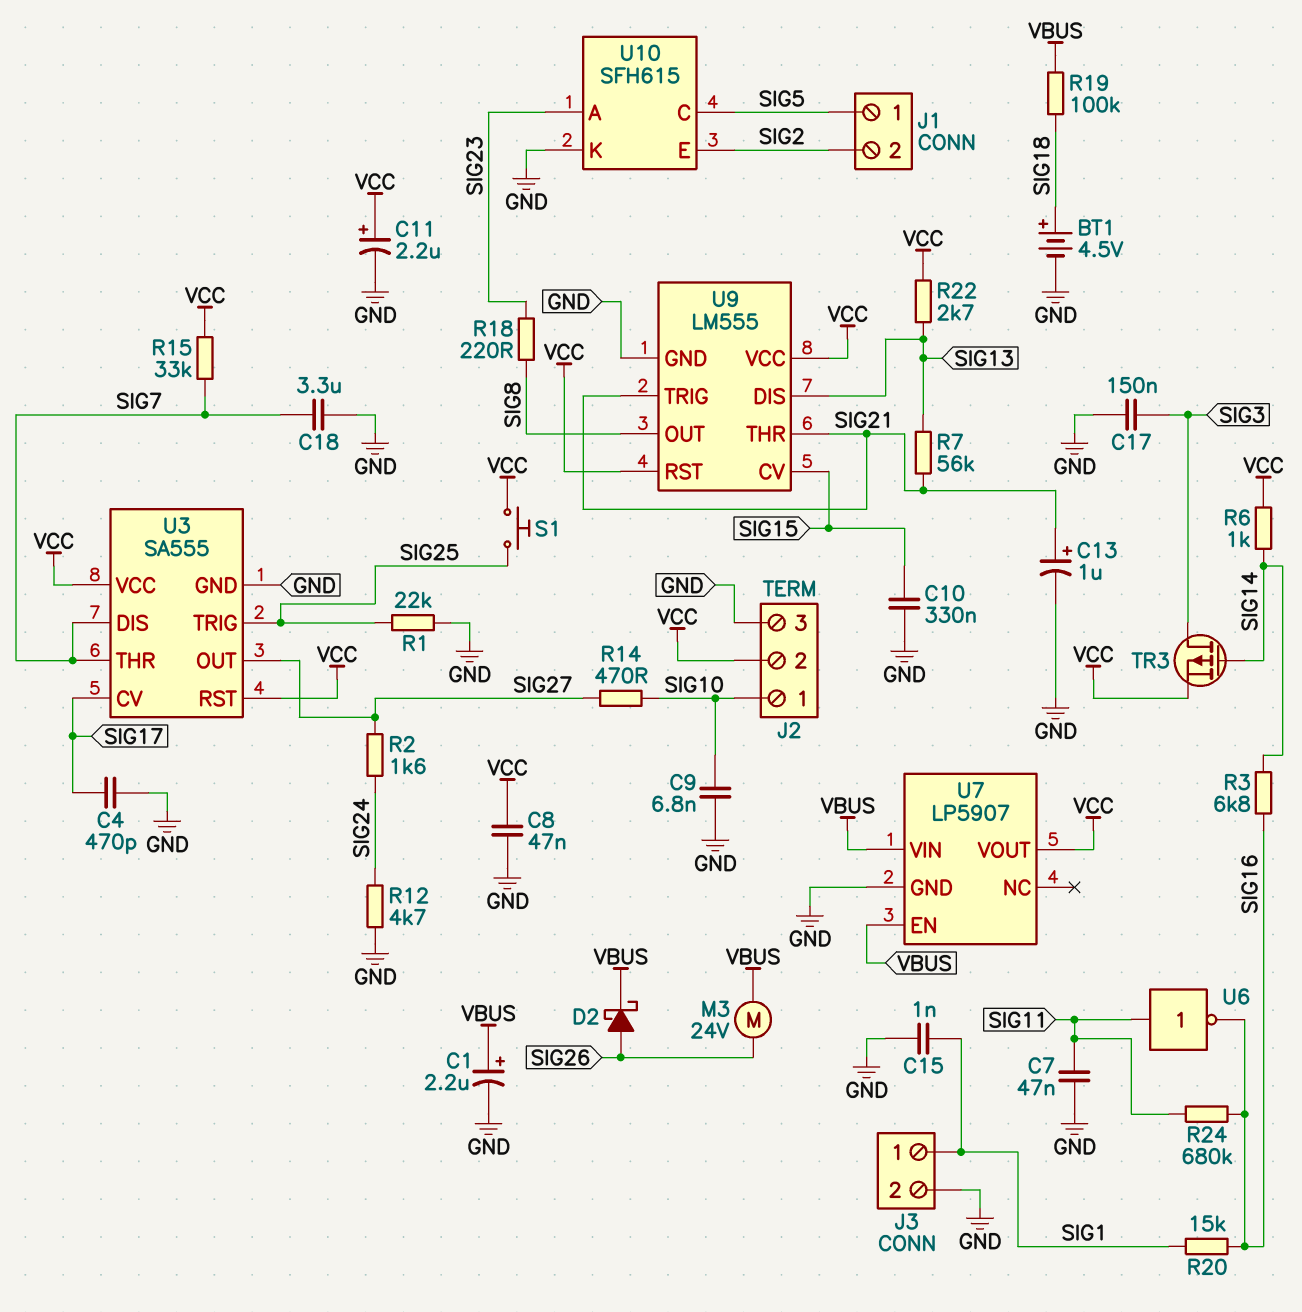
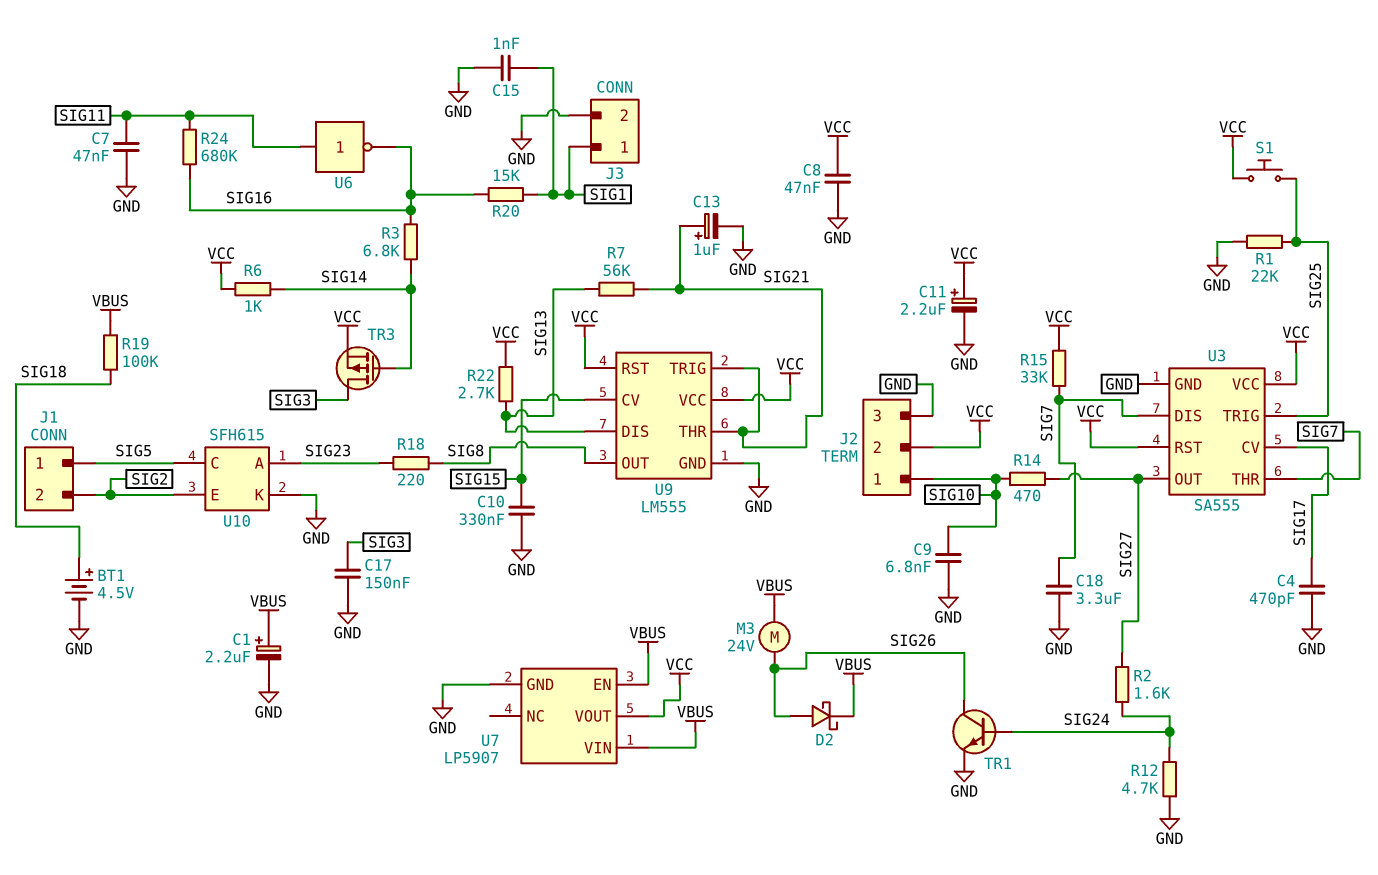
TR1: none -> NPN (B SIG24, C SIG26, E GND)

